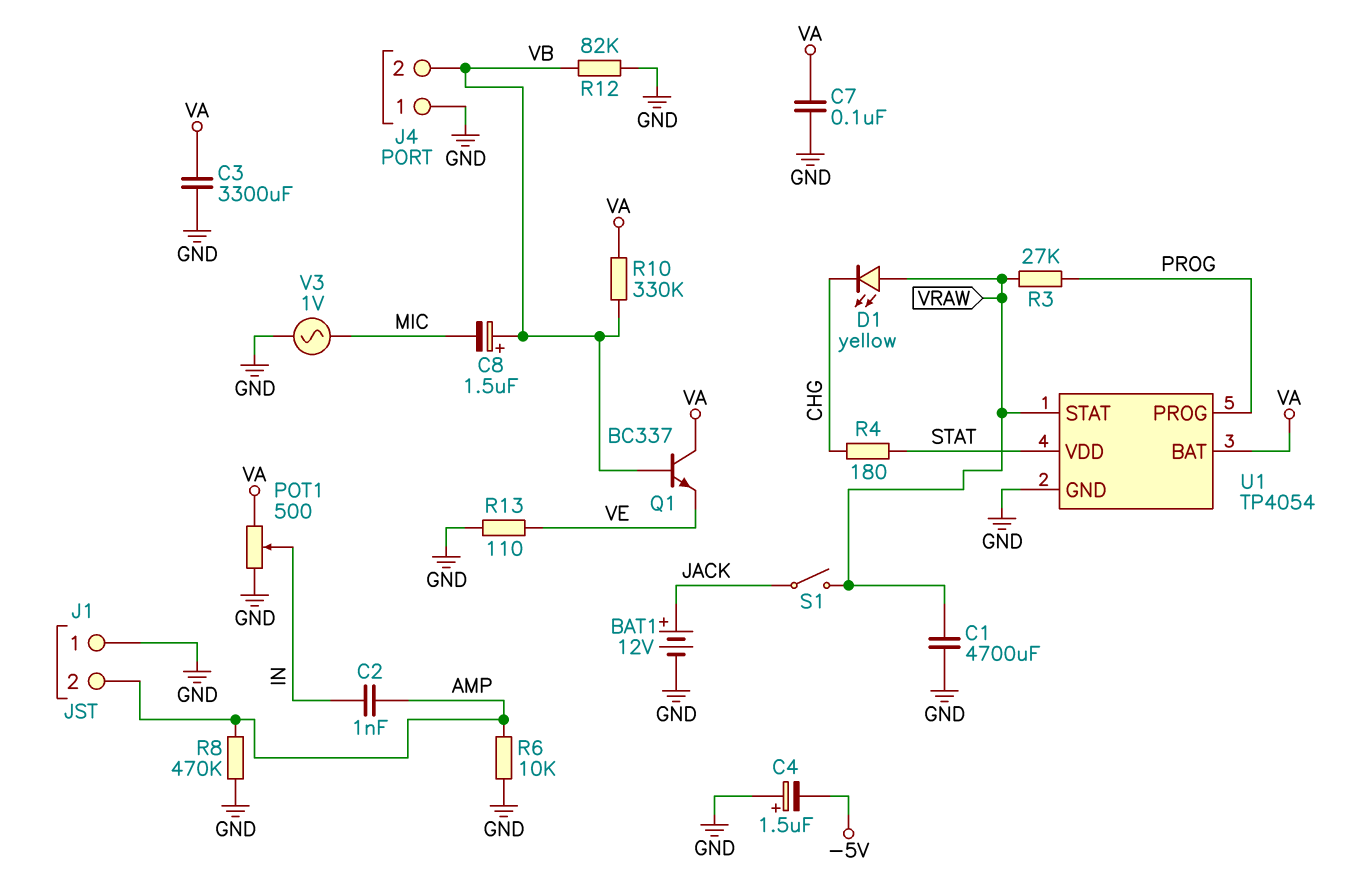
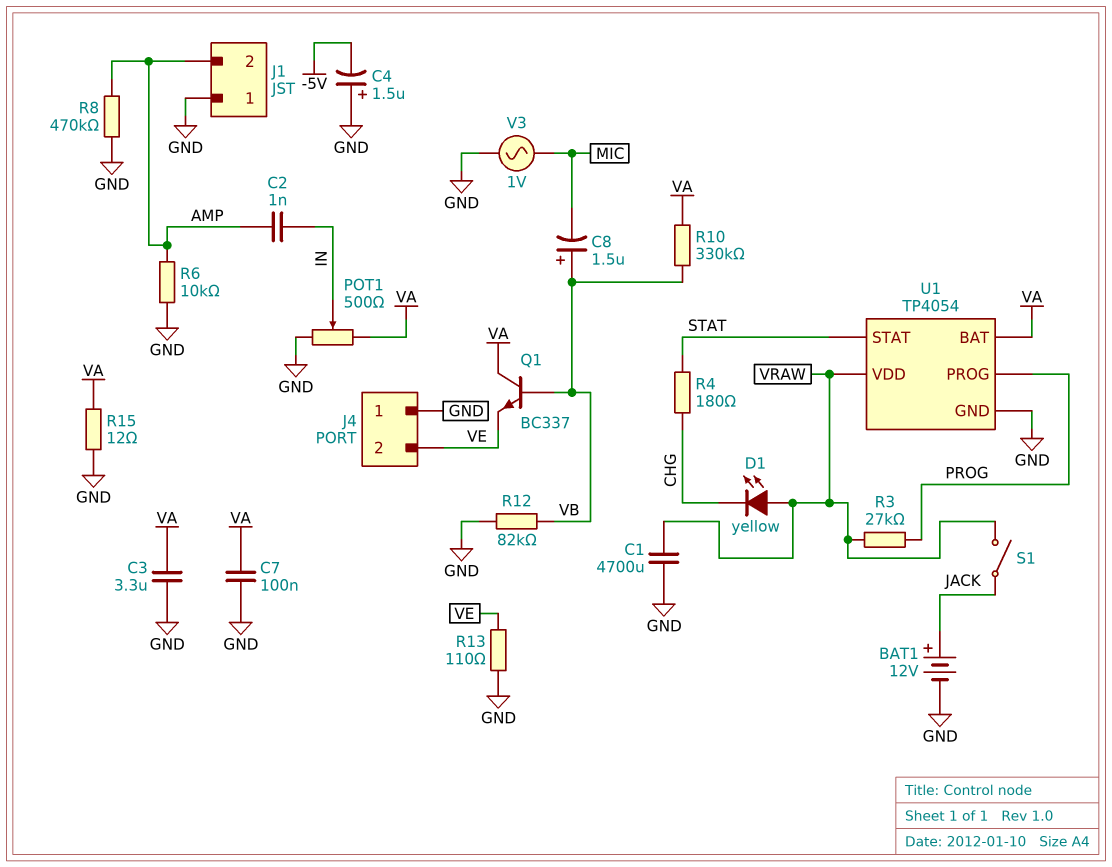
C3: 3300uF (GND, VA) -> 3.3uF (GND, VA)
J4 pin 2: VB -> VE
R15: none -> 12 (GND, VA)
U1 pin STAT: VRAW -> STAT
U1 pin VDD: STAT -> VRAW

